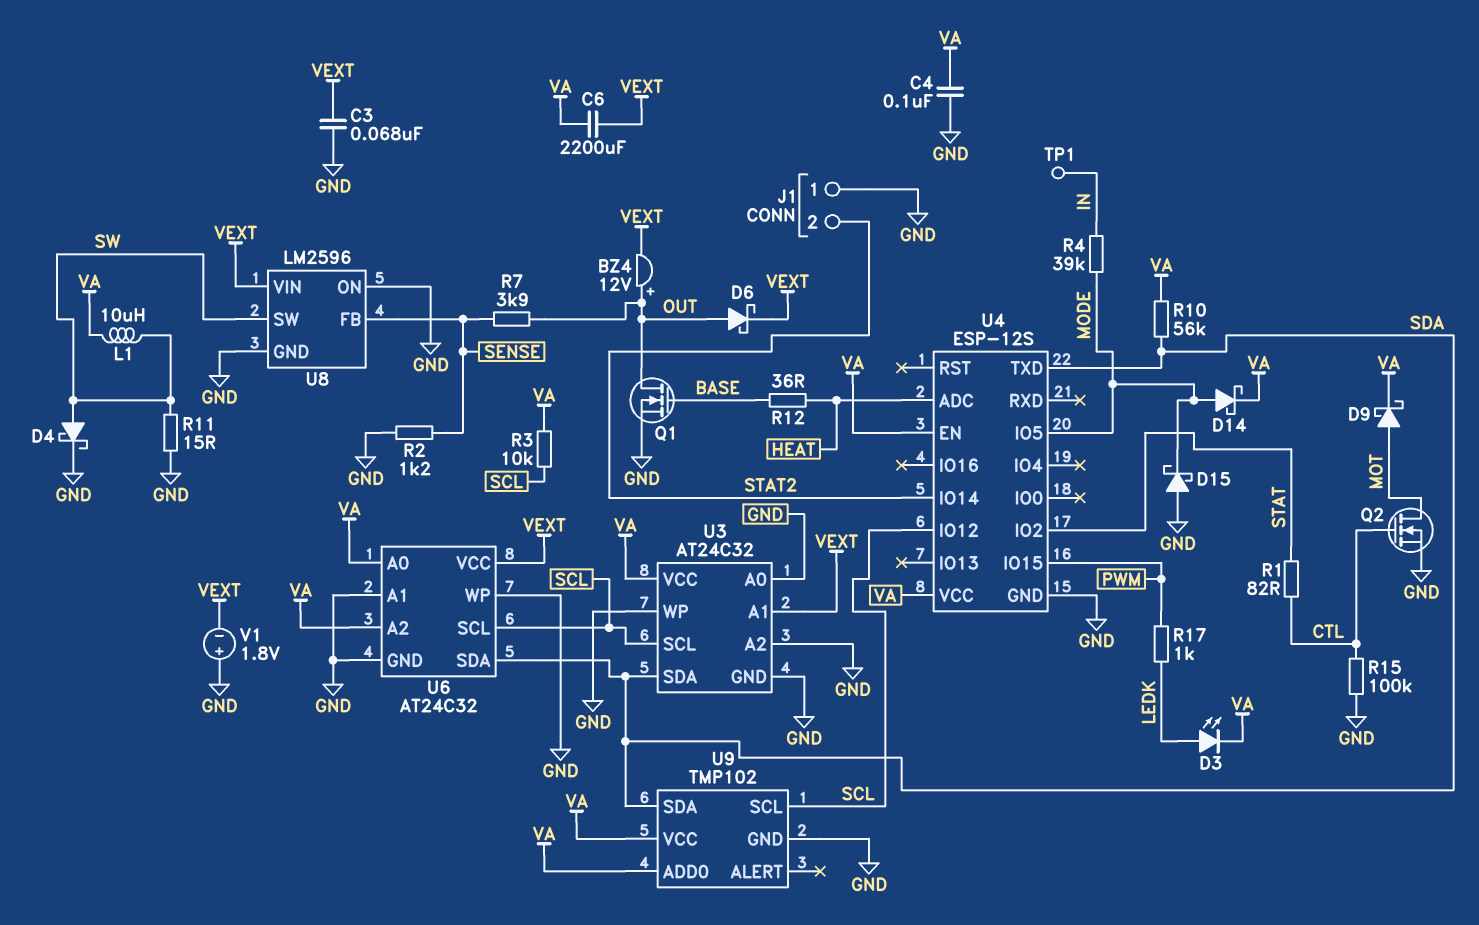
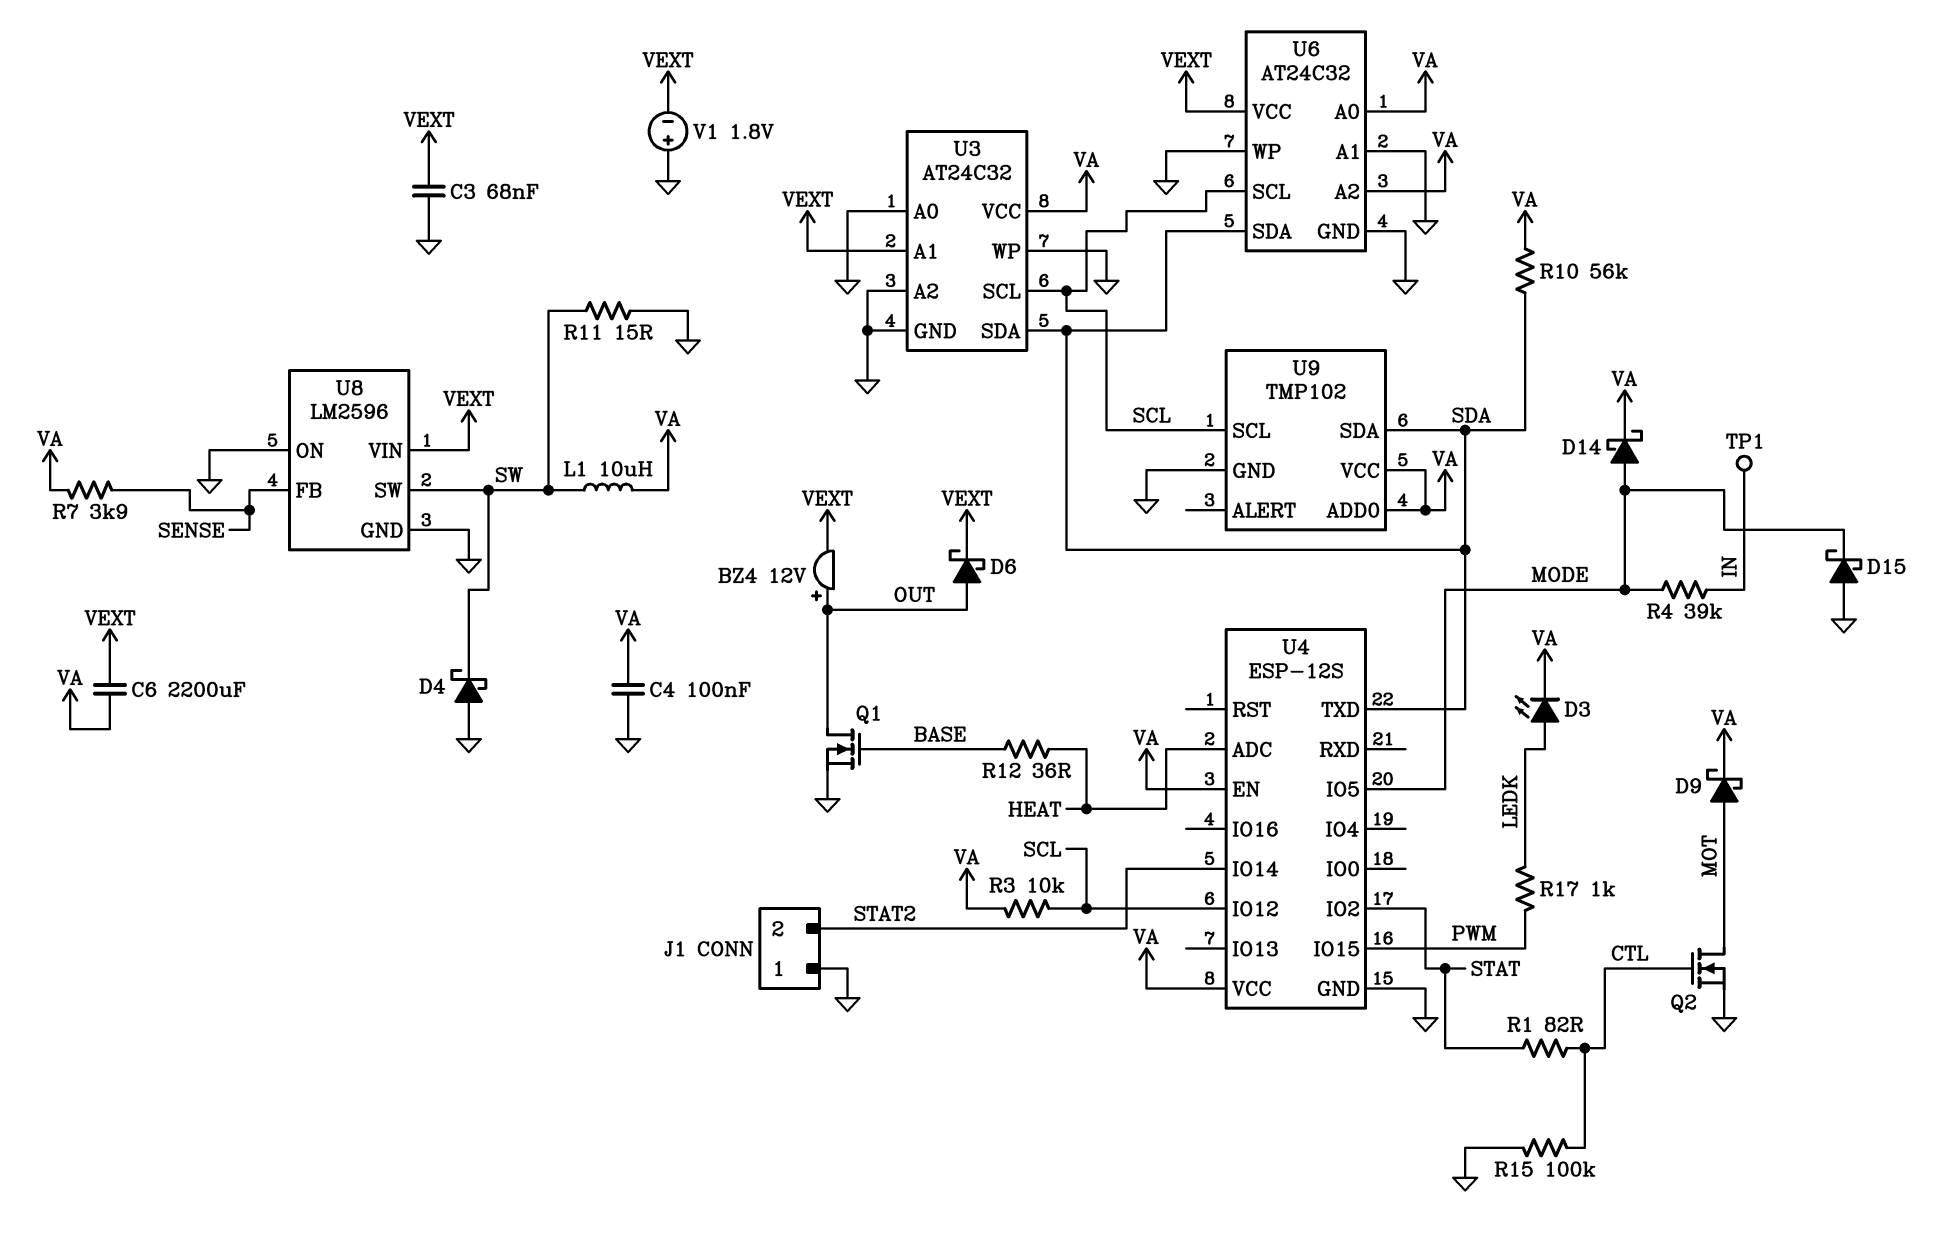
D4: schottky (A SW, K GND) -> schottky (A GND, K SW)
R2: 1.2k (GND, SENSE) -> none
R7: 3.9k (OUT, SENSE) -> 3.9k (SENSE, VA)

